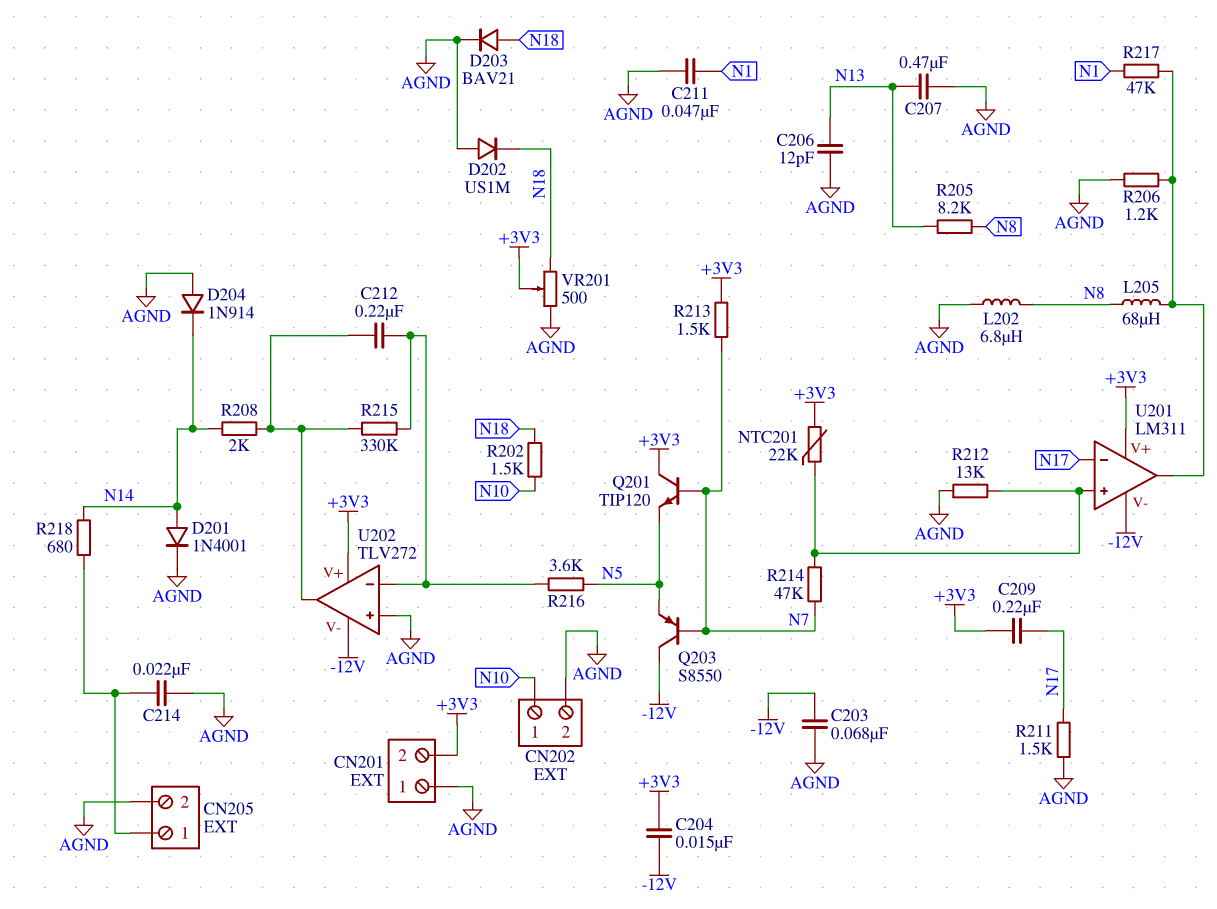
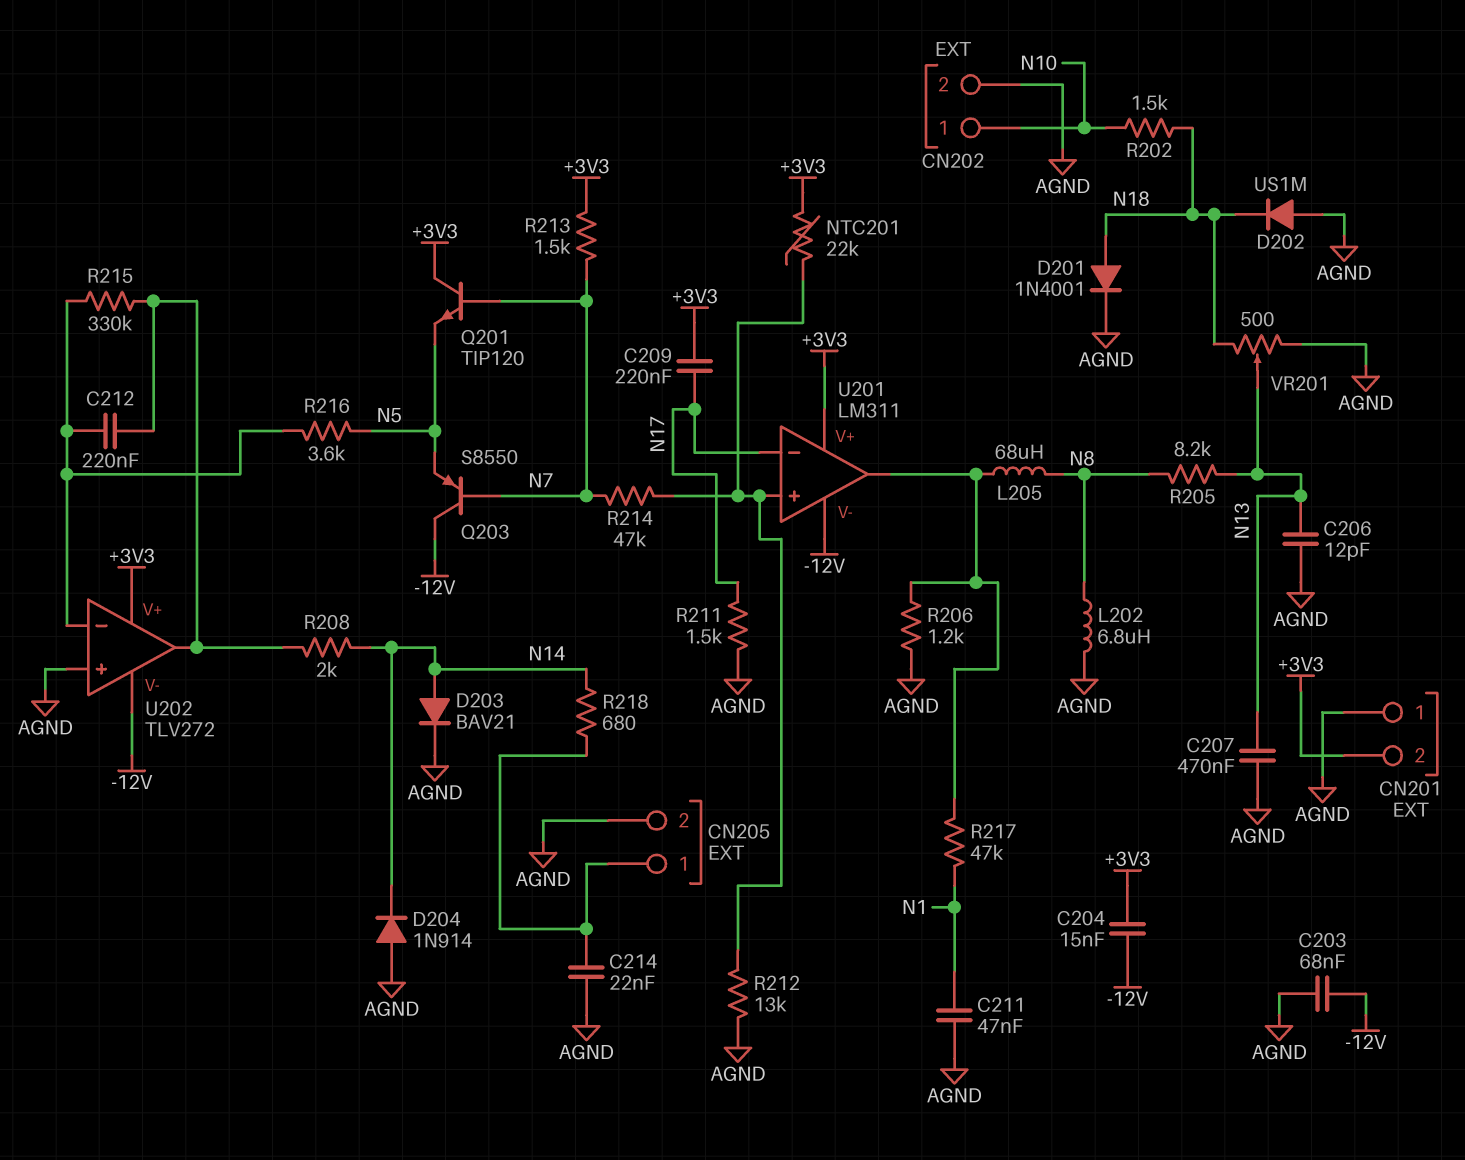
D201: diode 1N4001 (A N14, K AGND) -> diode 1N4001 (A N18, K AGND)
D203: diode BAV21 (A N18, K AGND) -> diode BAV21 (A N14, K AGND)
VR201: 500 (AGND, N18, wiper +3V3) -> 500 (AGND, N18, wiper N13)

